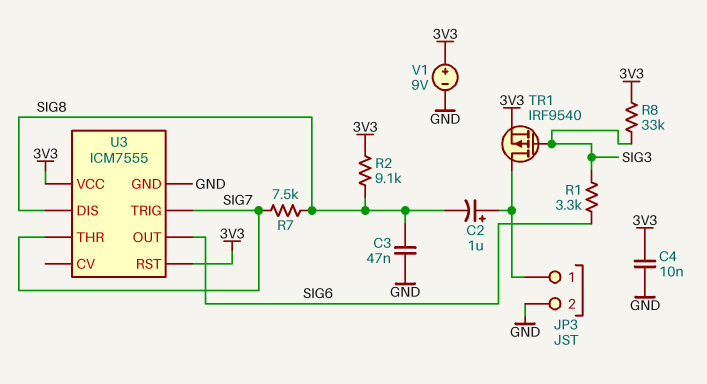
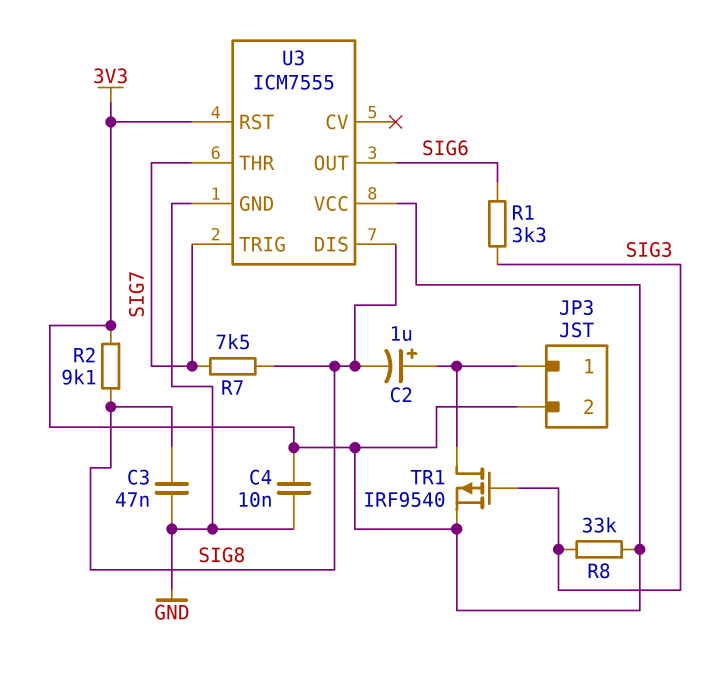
JP3 pin 2: GND -> 3V3
V1: 9V (plus 3V3, minus GND) -> none

